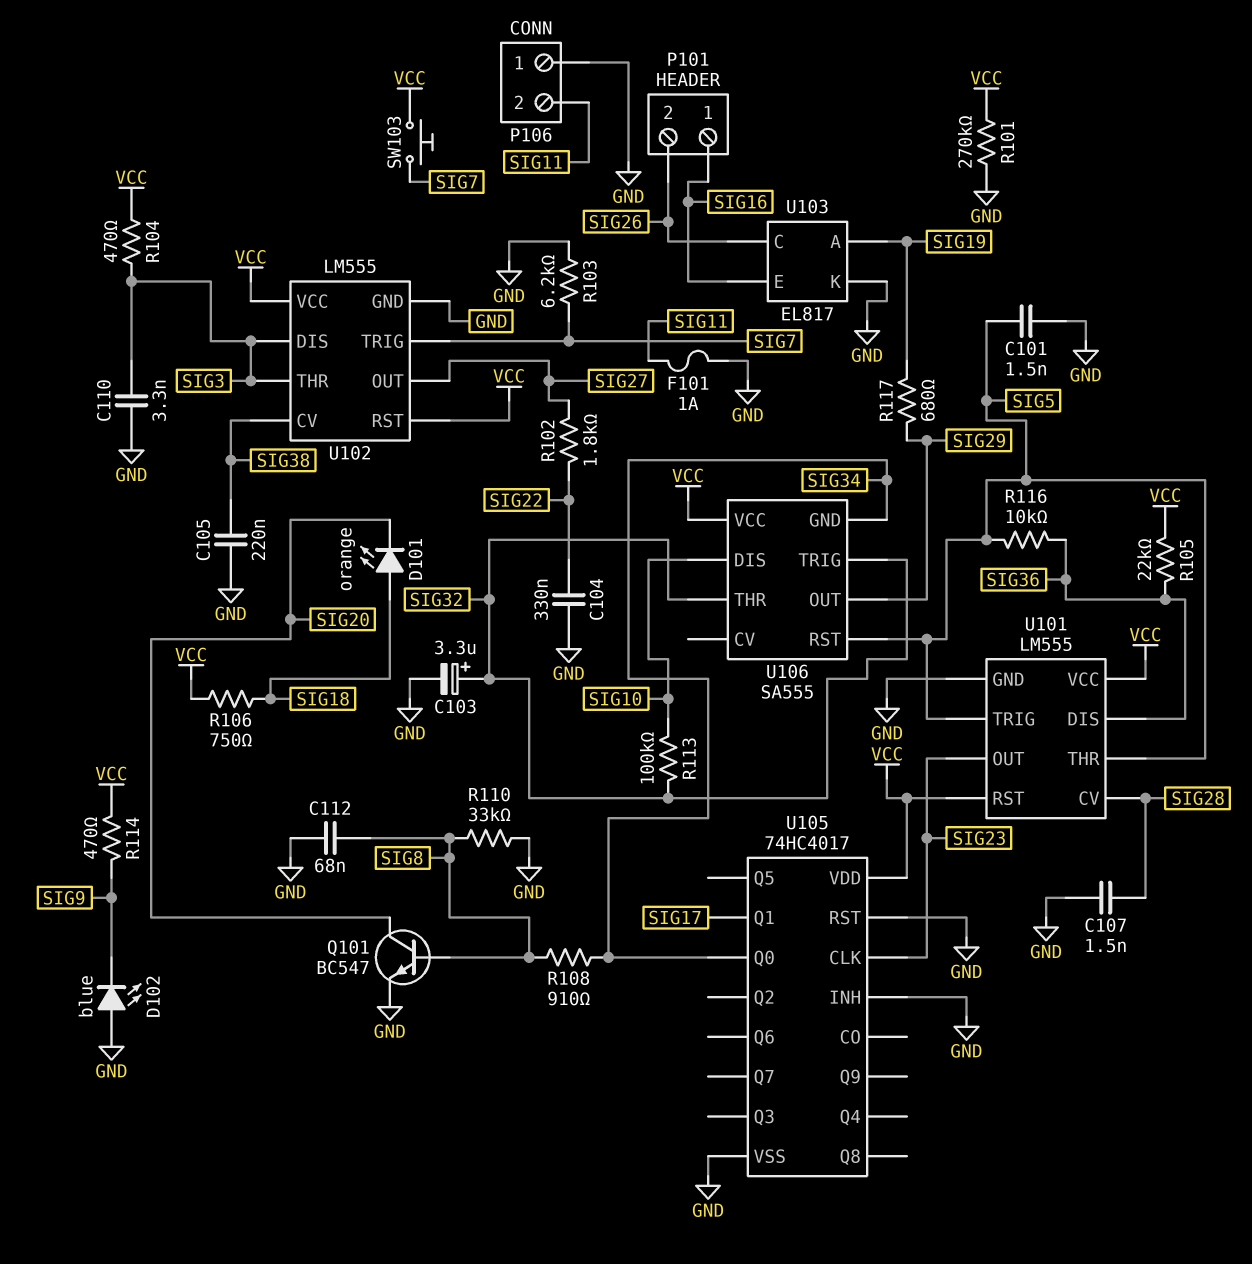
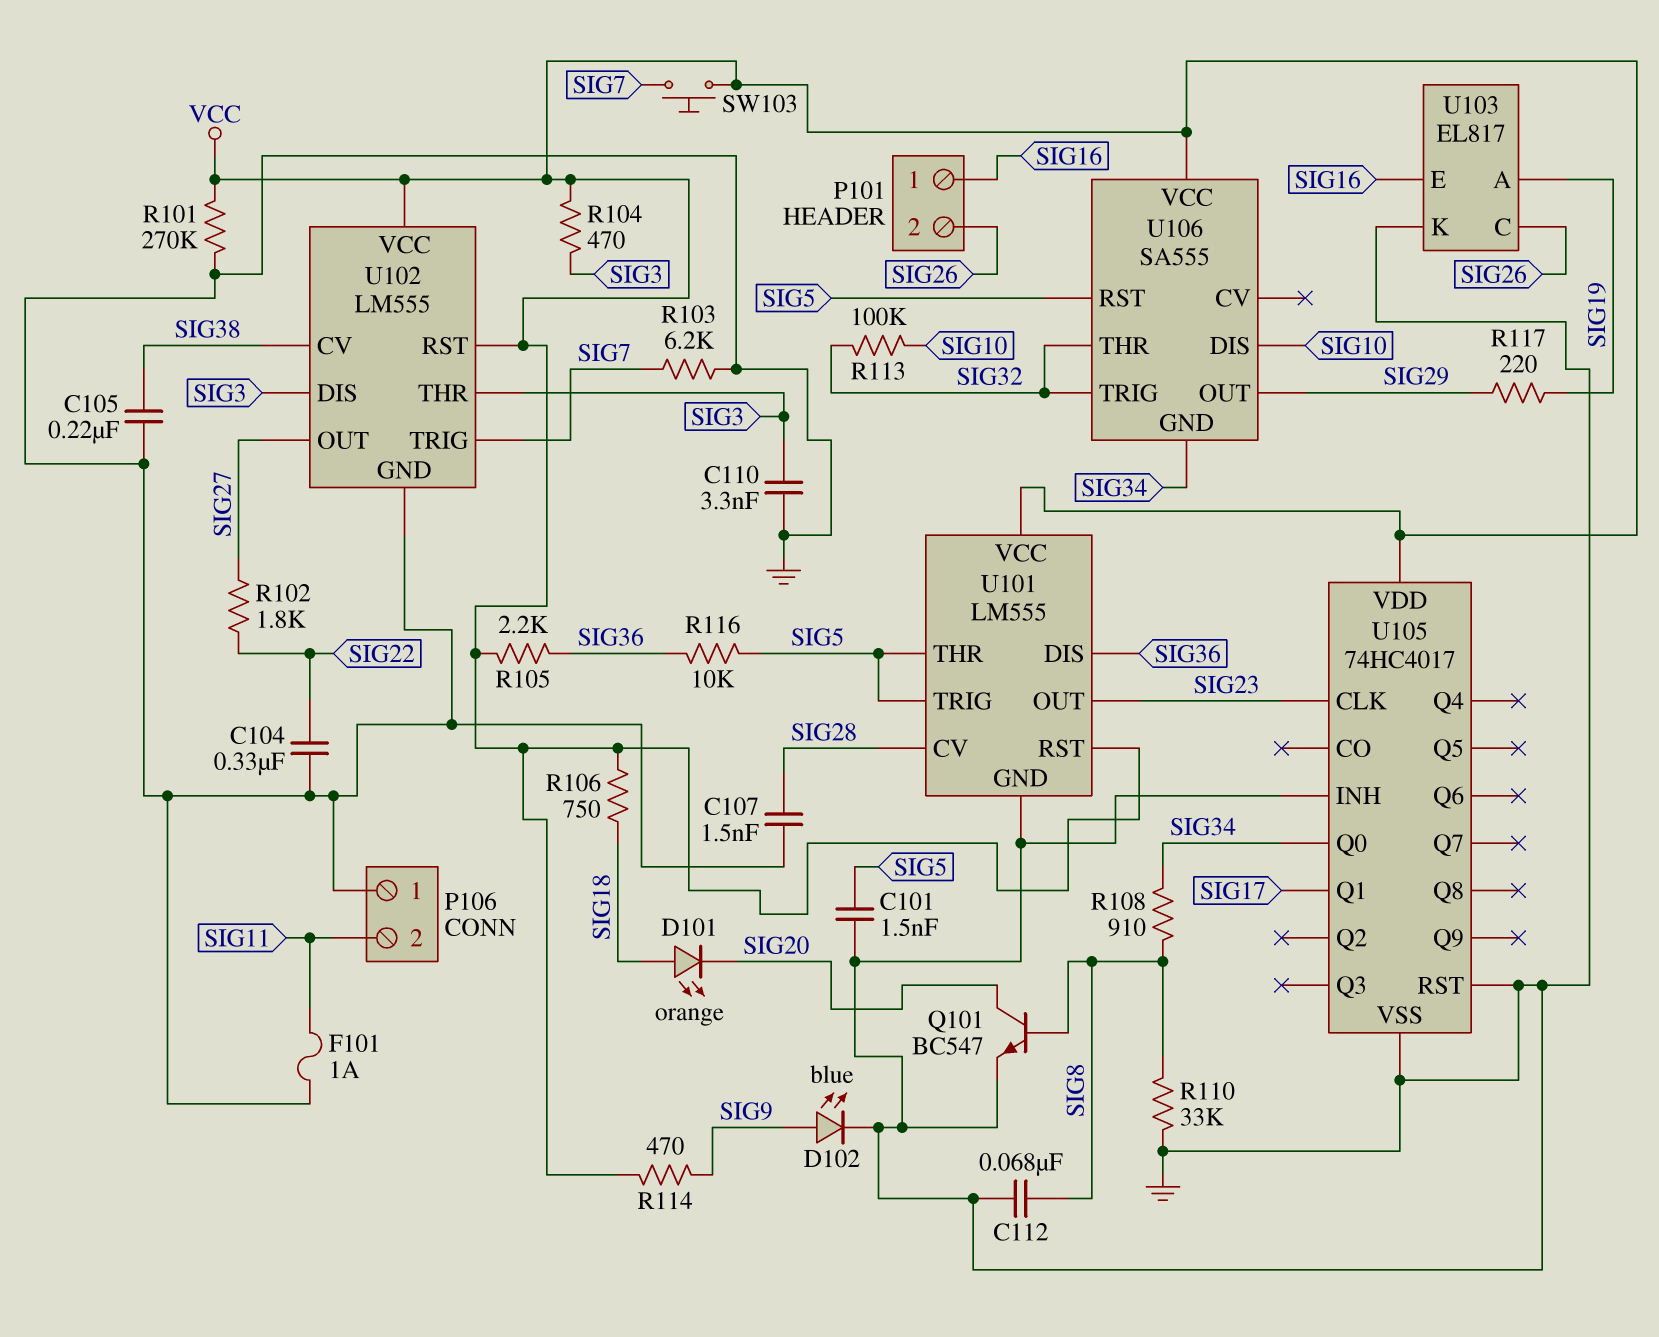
C103: 3.3uF (plus SIG32, minus GND) -> none
D102: LED blue (A GND, K SIG9) -> LED blue (A SIG9, K GND)
R105: 22k (SIG36, VCC) -> 2.2k (SIG36, VCC)
R117: 680 (SIG19, SIG29) -> 220 (SIG19, SIG29)

